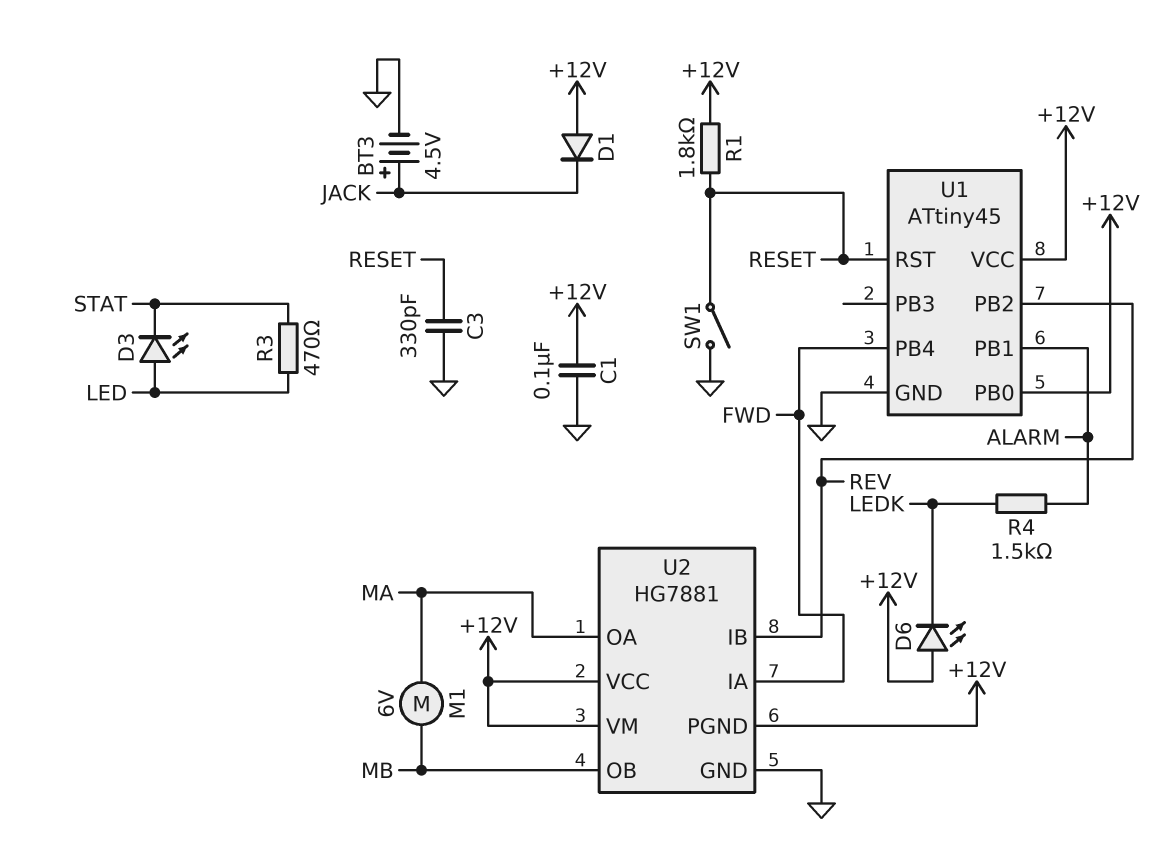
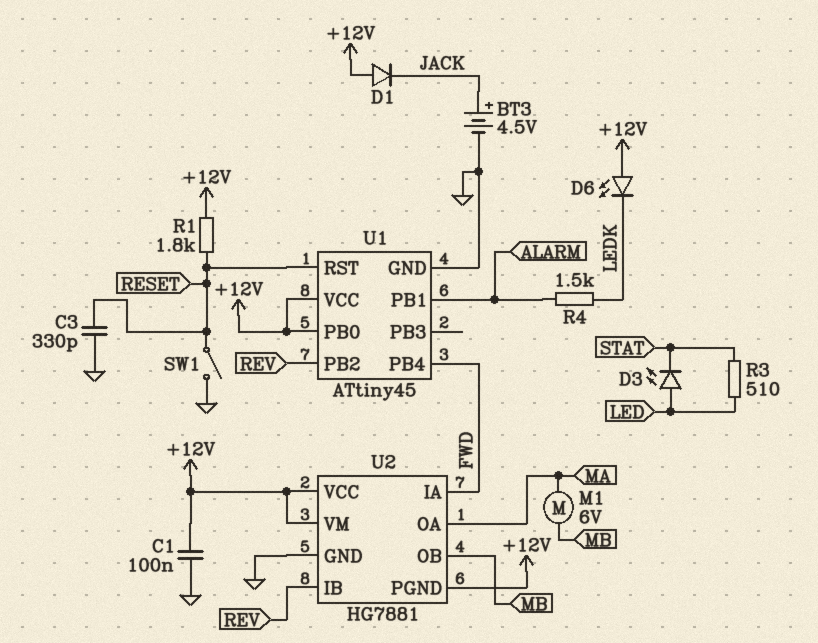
R3: 470 (LED, STAT) -> 510 (LED, STAT)

